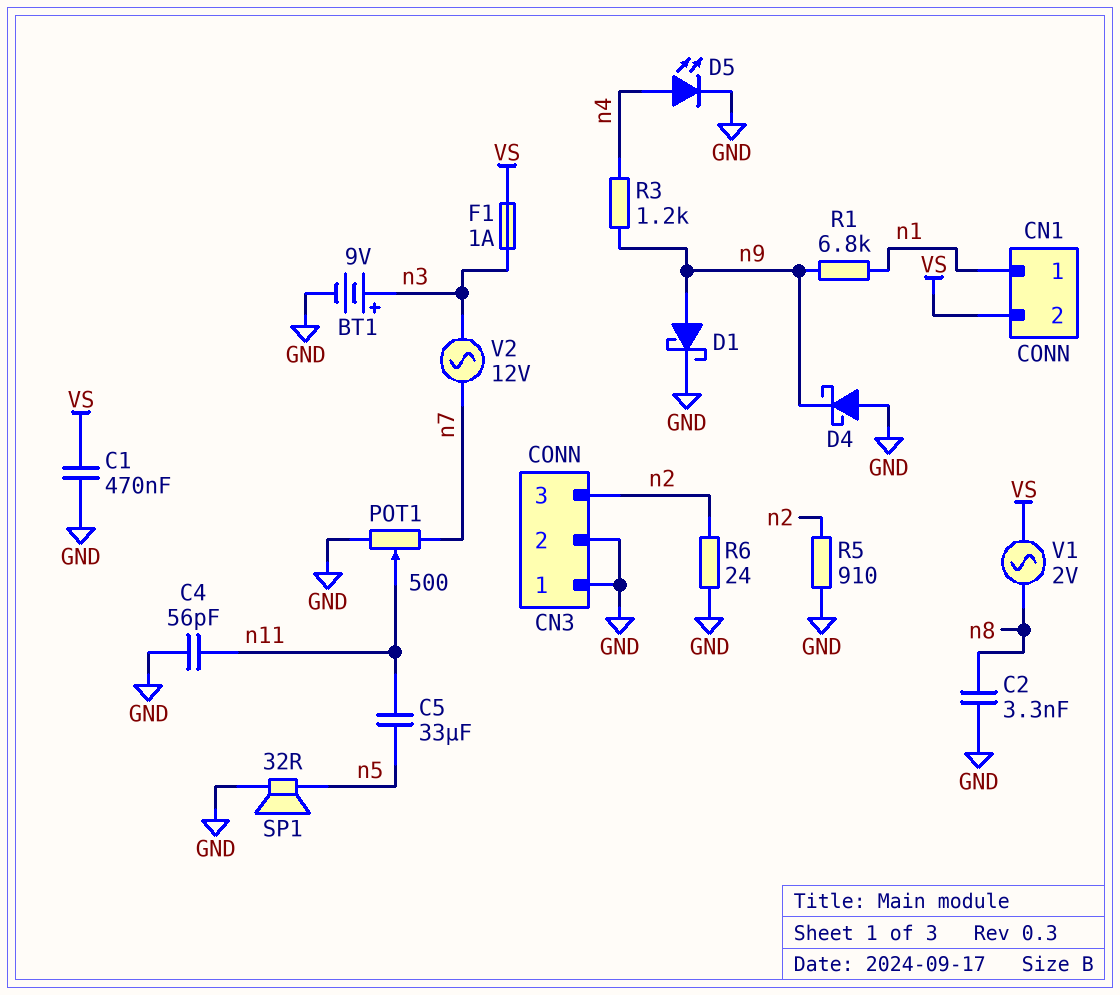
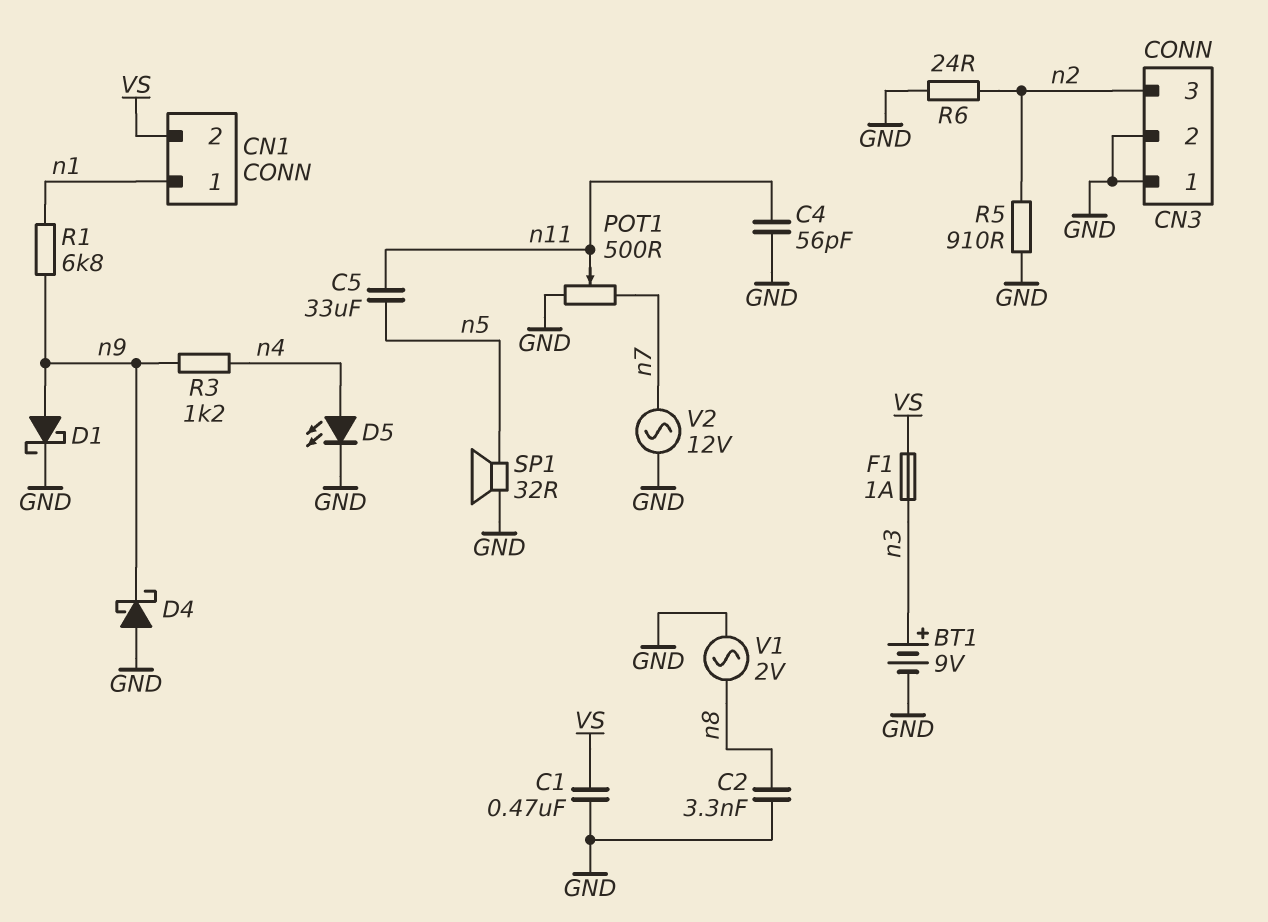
V1: AC 2V (VS, n8) -> AC 2V (GND, n8)
V2: AC 12V (n3, n7) -> AC 12V (GND, n7)

